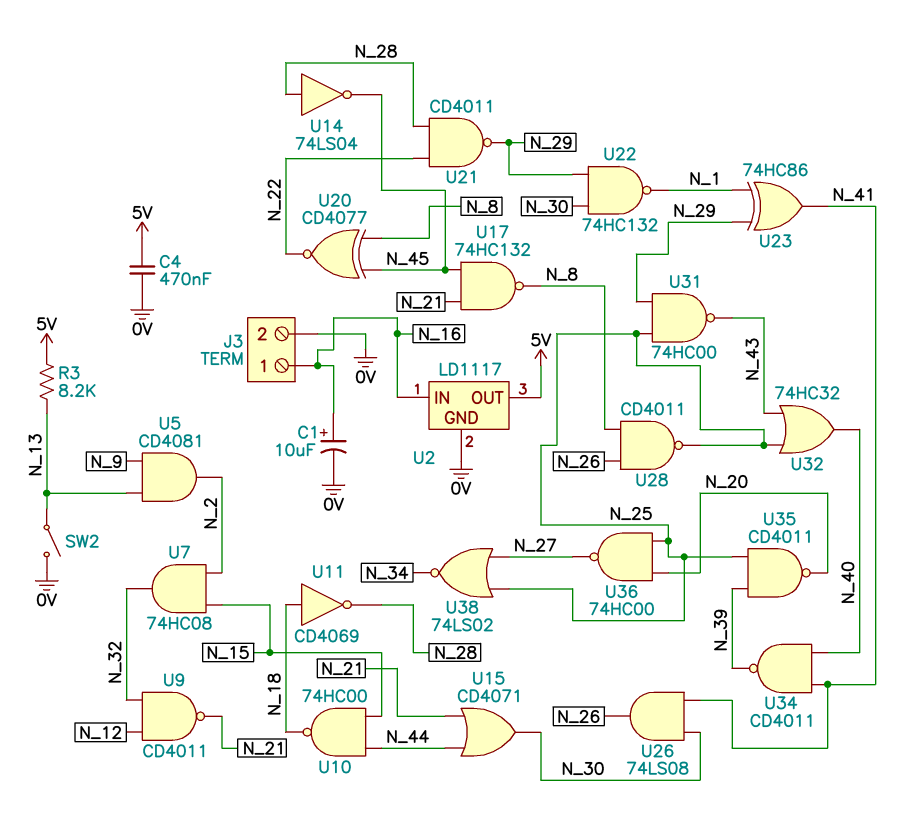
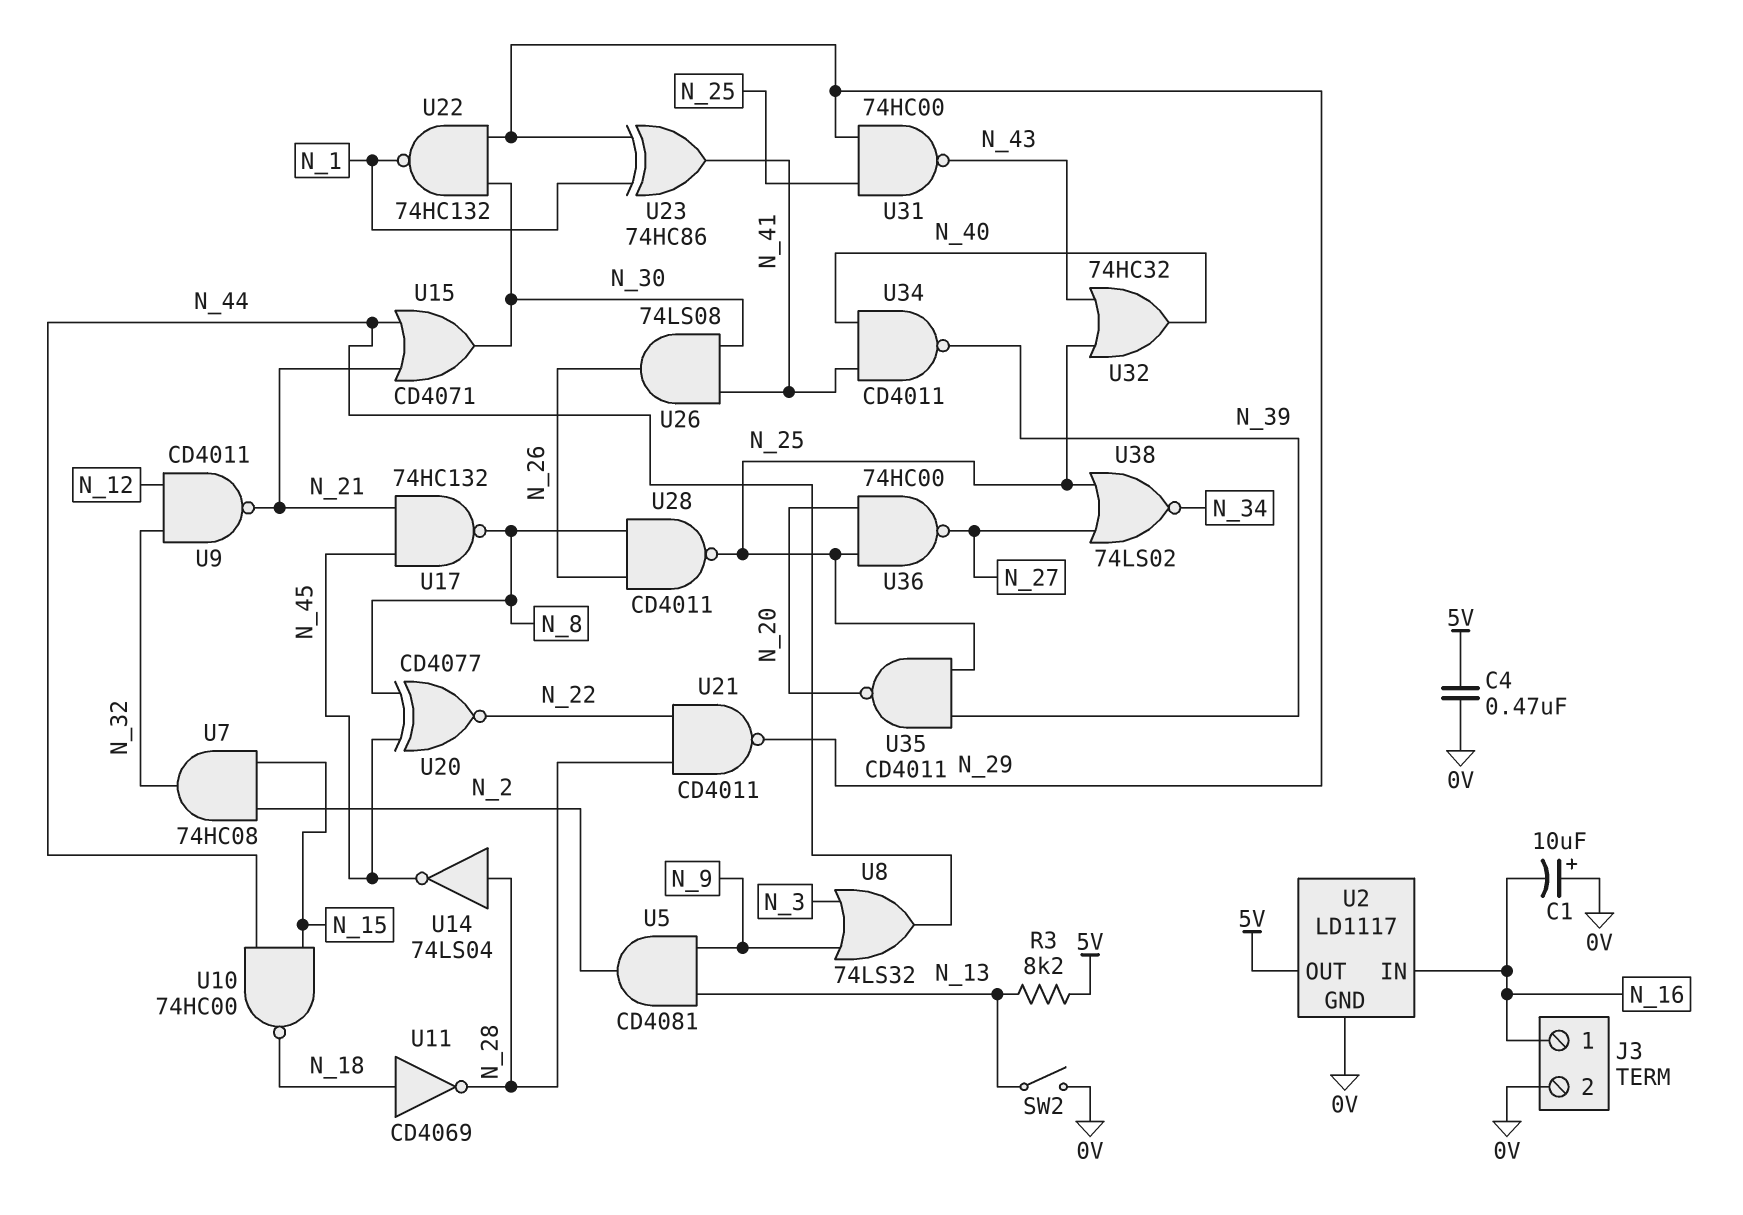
C1: 10uF (plus N_16, minus 0V) -> 10uF (plus 0V, minus N_16)
U8: none -> OR 74LS32 (in N_3, in N_9, out N_44)

